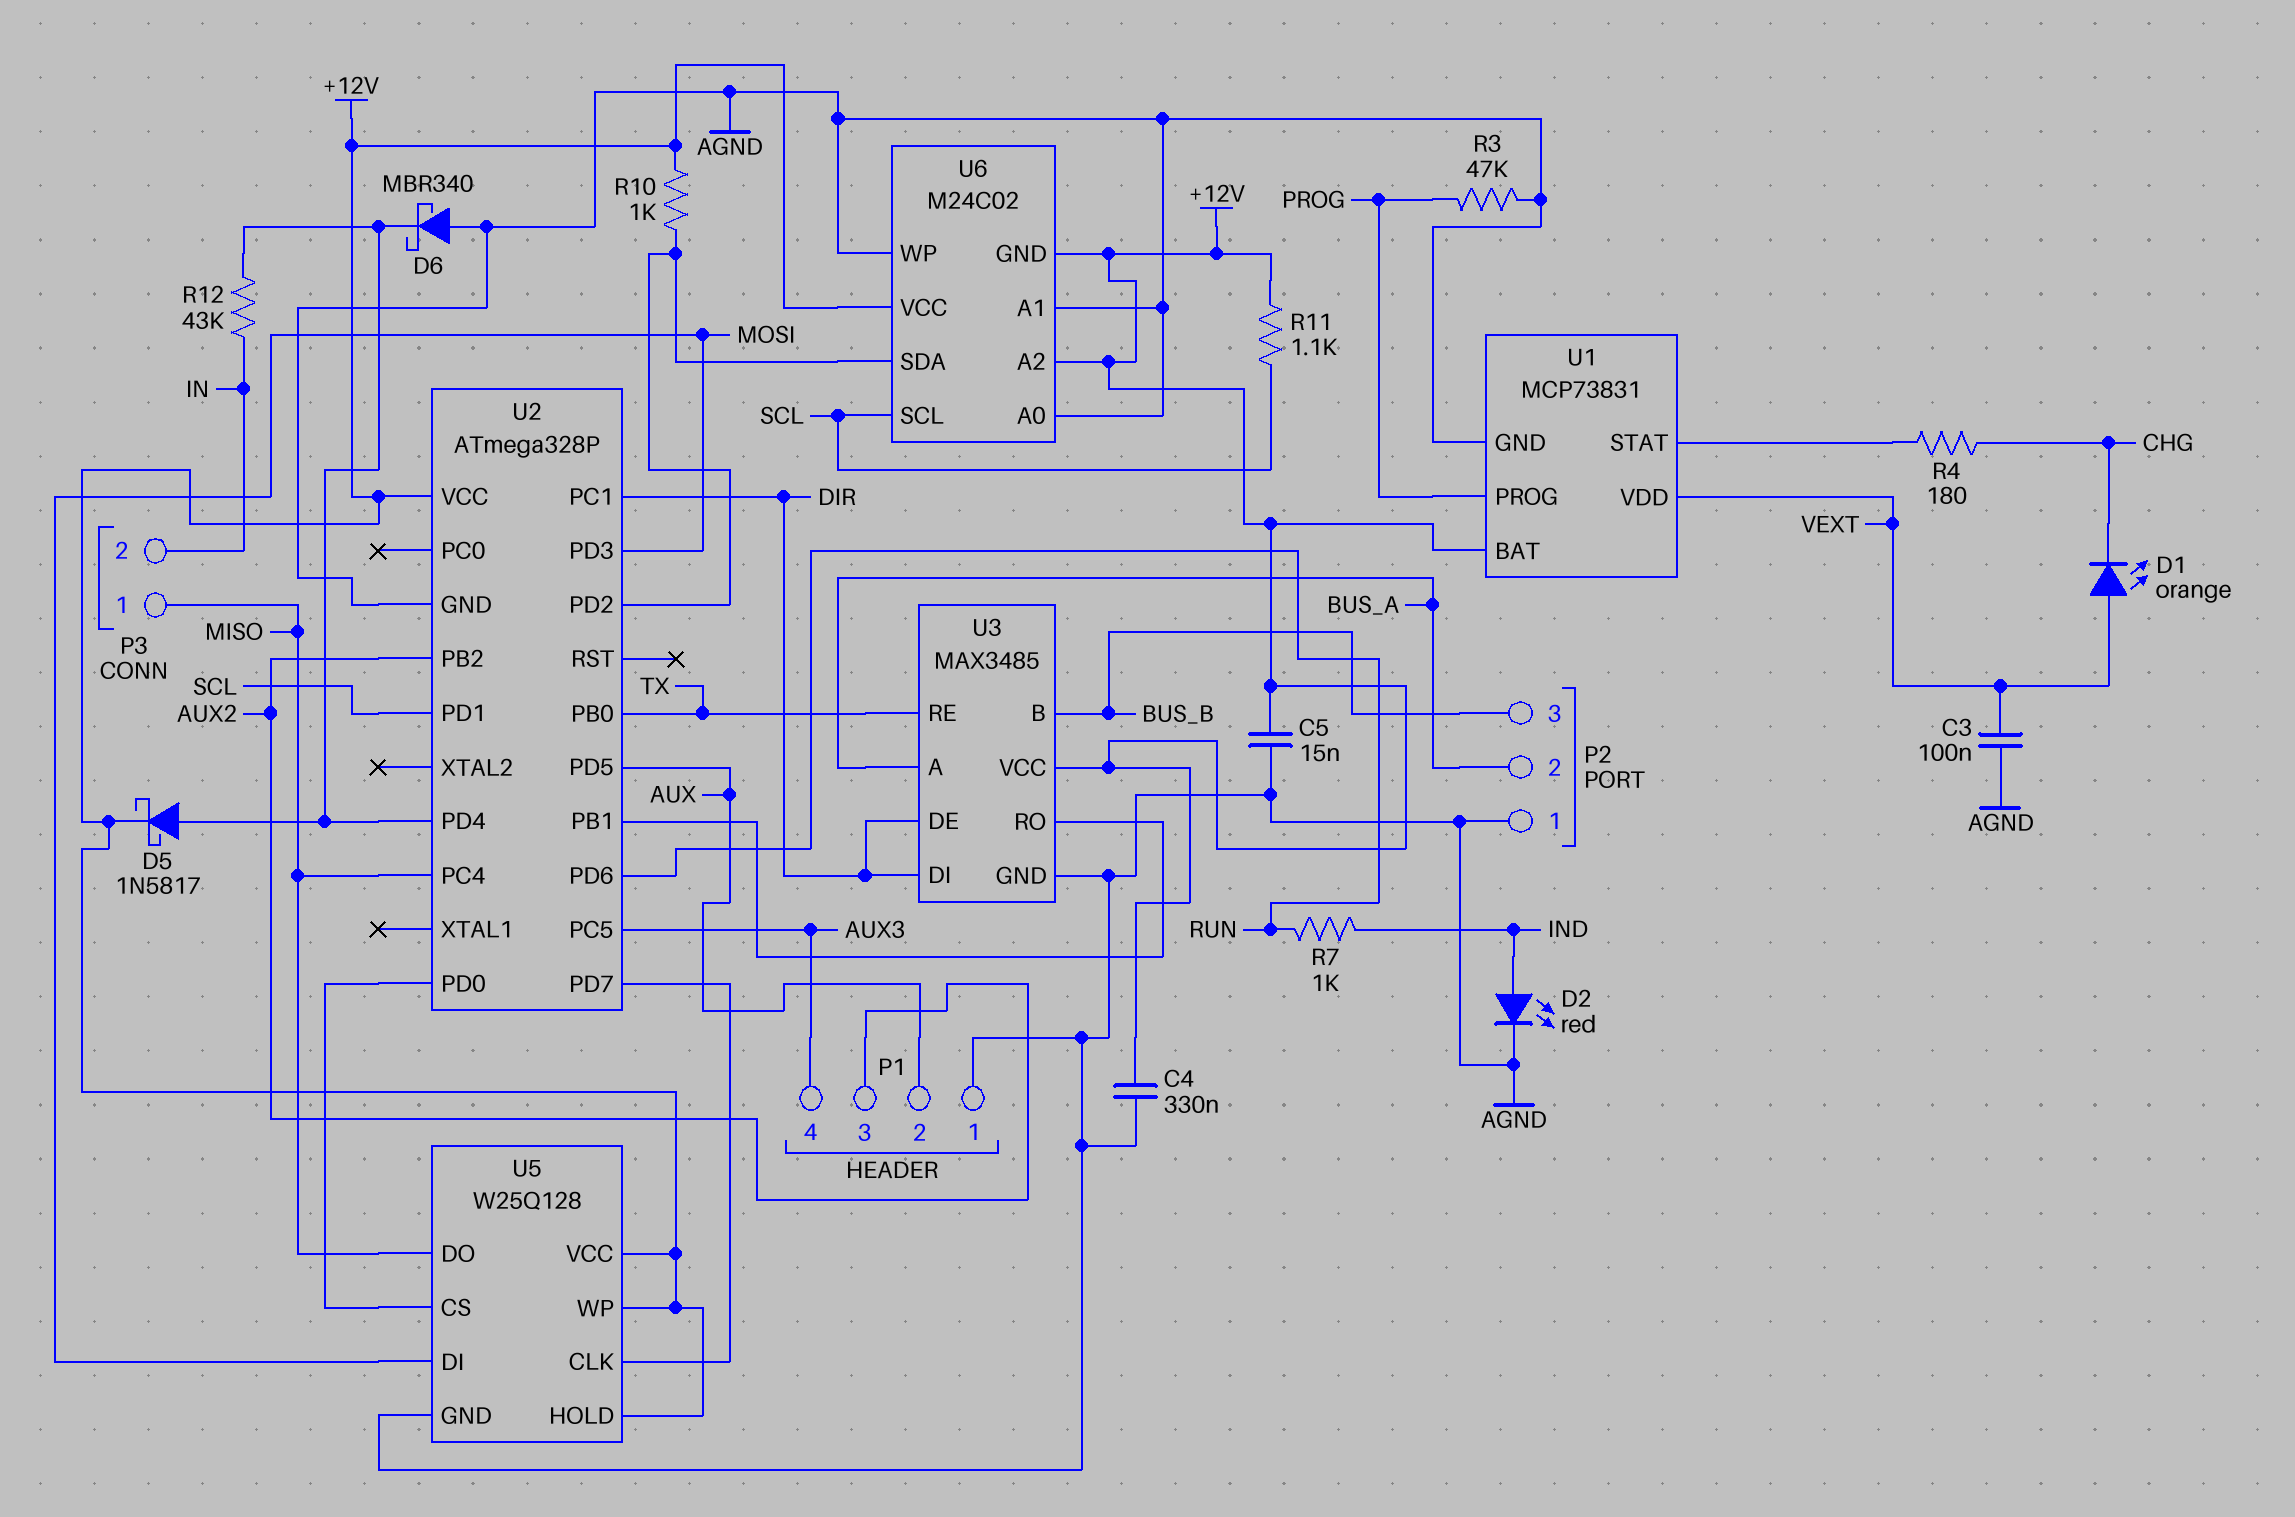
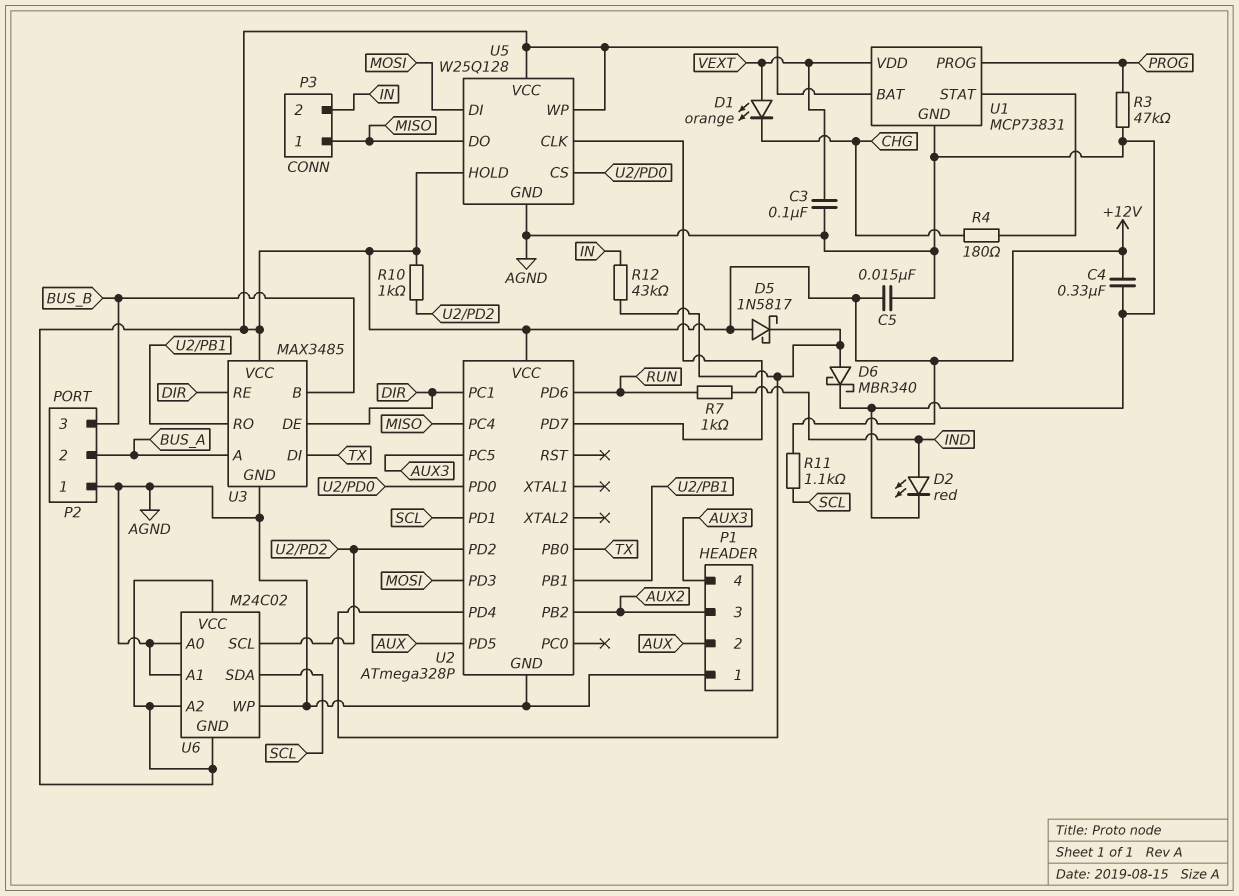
D5: schottky 1N5817 (A U2/PD4, K +12V) -> schottky 1N5817 (A +12V, K U2/PD4)
D6: schottky MBR340 (A AGND, K U2/PD4) -> schottky MBR340 (A U2/PD4, K AGND)
U3 pin DI: DIR -> TX
U3 pin RE: TX -> DIR
U6 pin SCL: SCL -> U2/PD2
U6 pin SDA: U2/PD2 -> SCL

